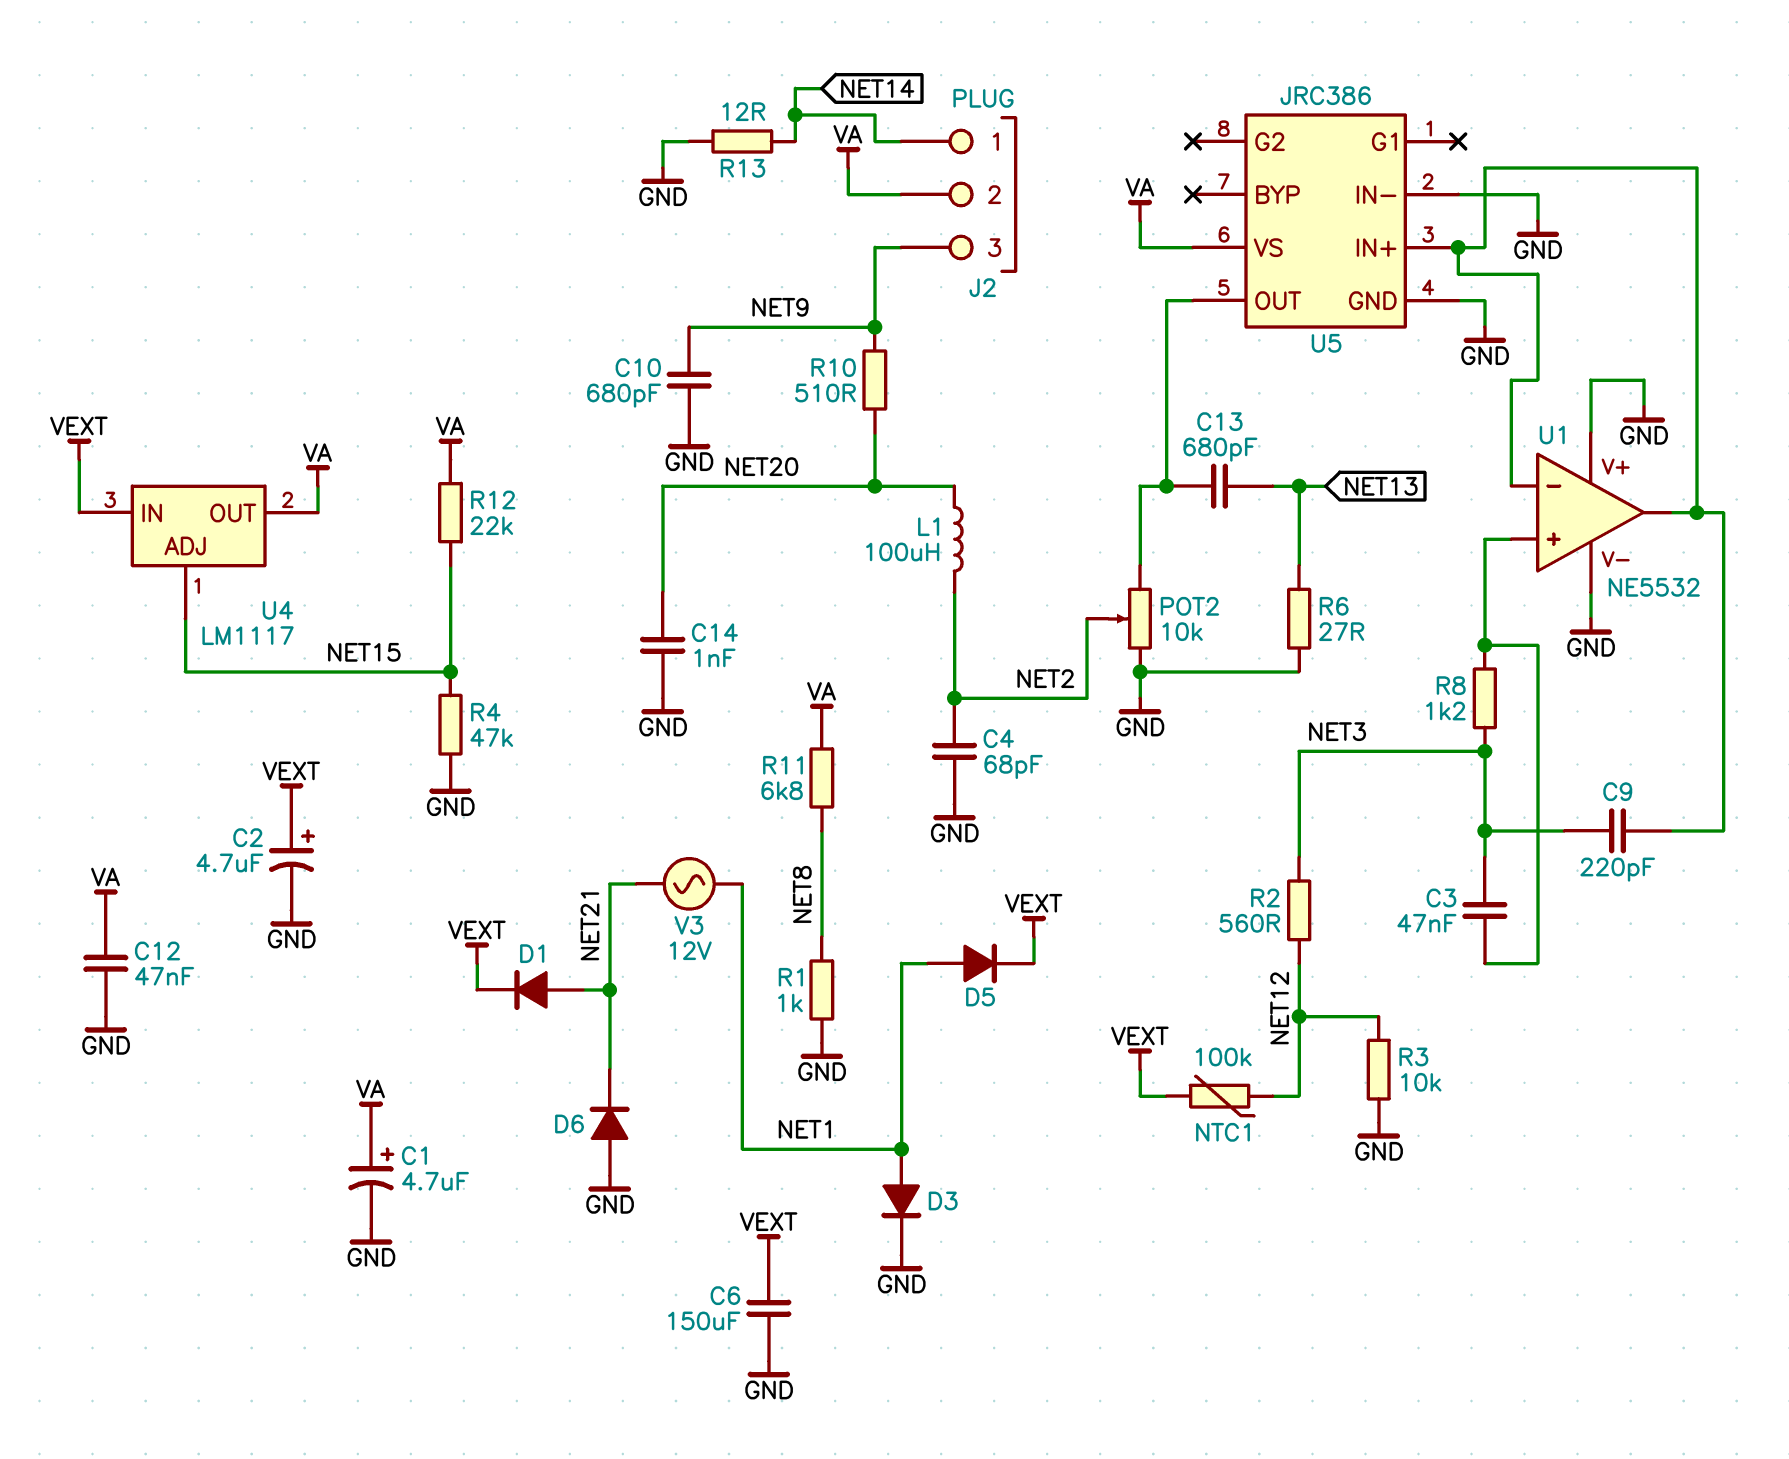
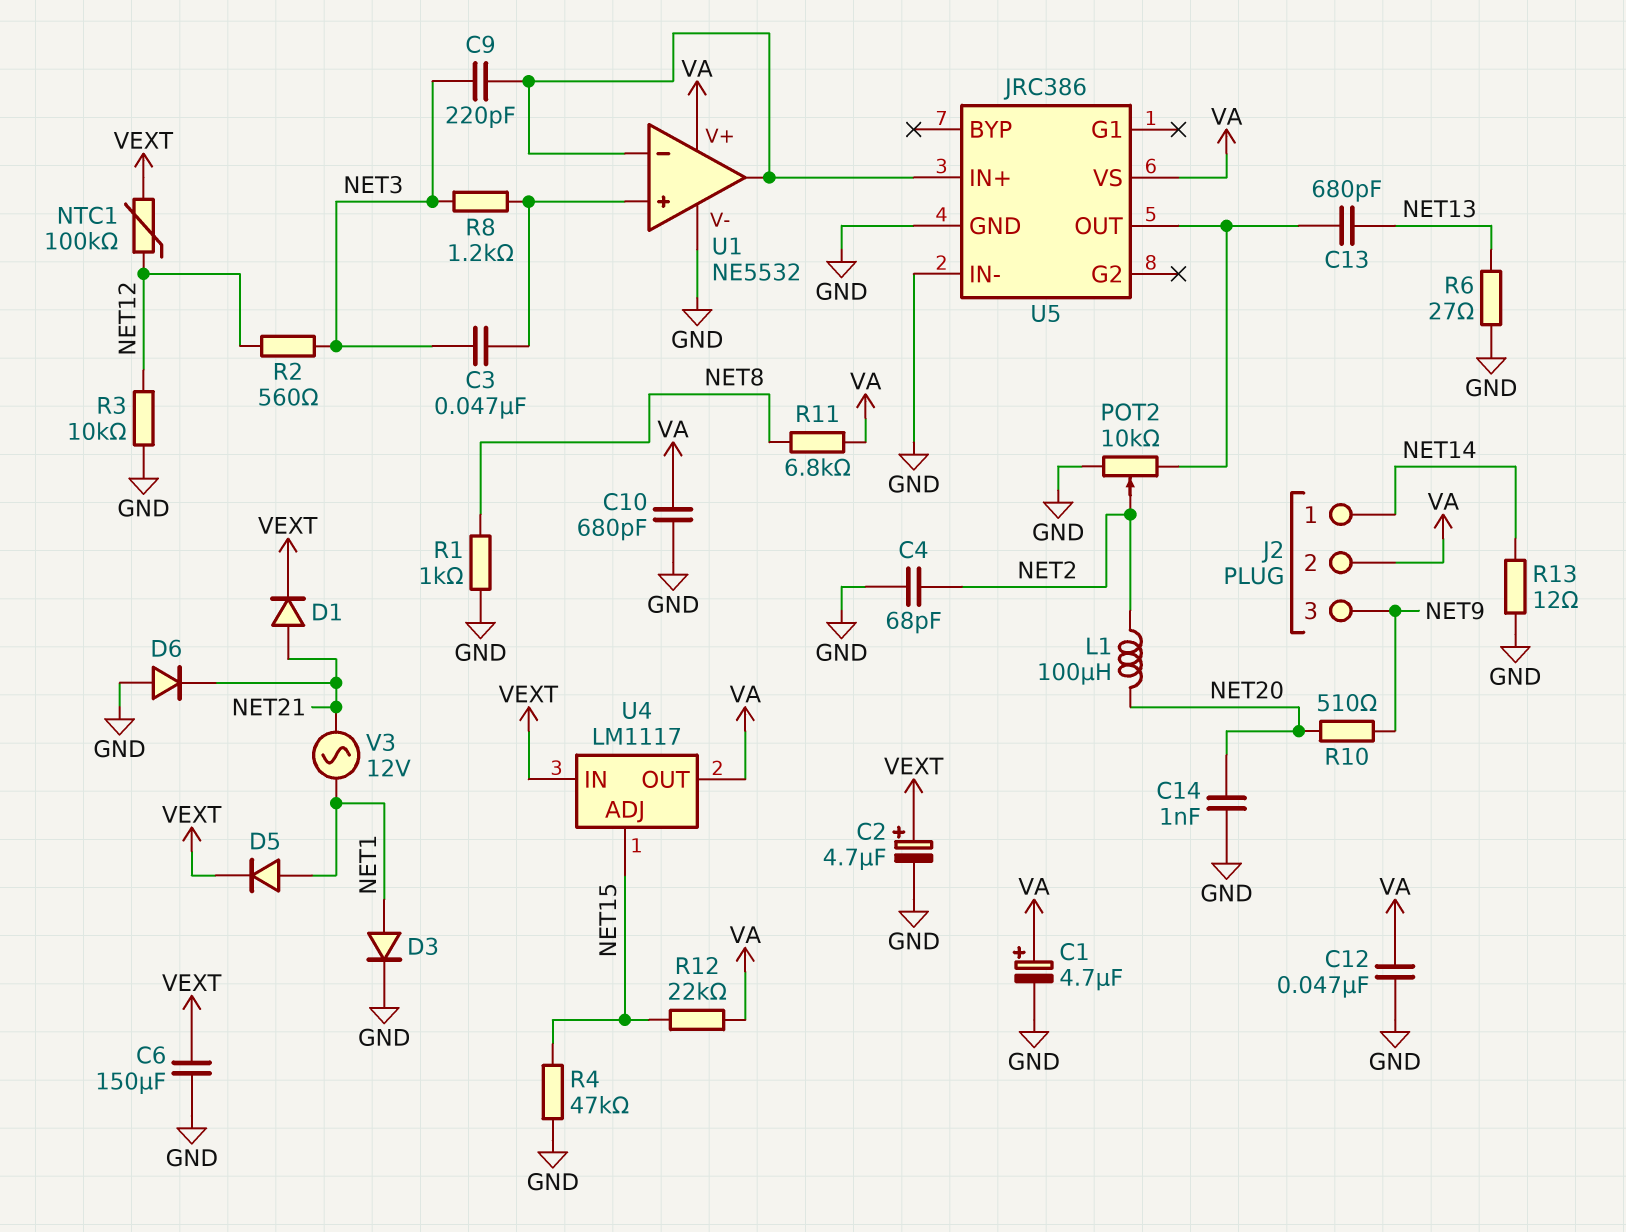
C10: 680pF (GND, NET9) -> 680pF (GND, VA)
U1 pin V+: GND -> VA

